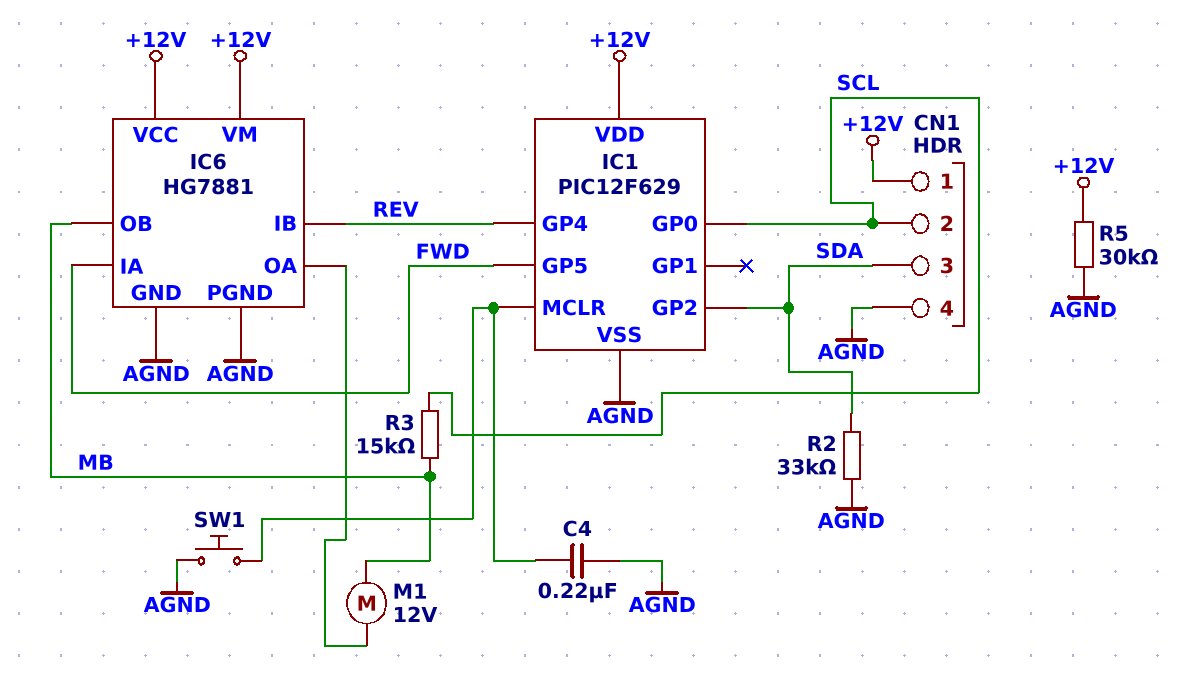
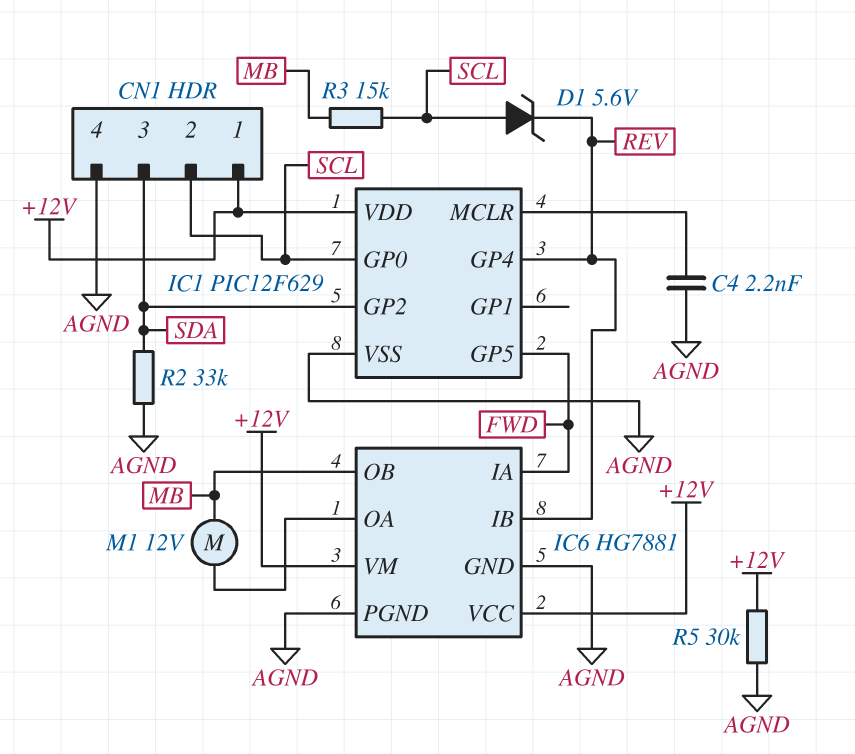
C4: 220nF (AGND, IC1/MCLR) -> 2.2nF (AGND, IC1/MCLR)
D1: none -> zener 5.6V (A SCL, K REV)
SW1: button (AGND, IC1/MCLR) -> none

